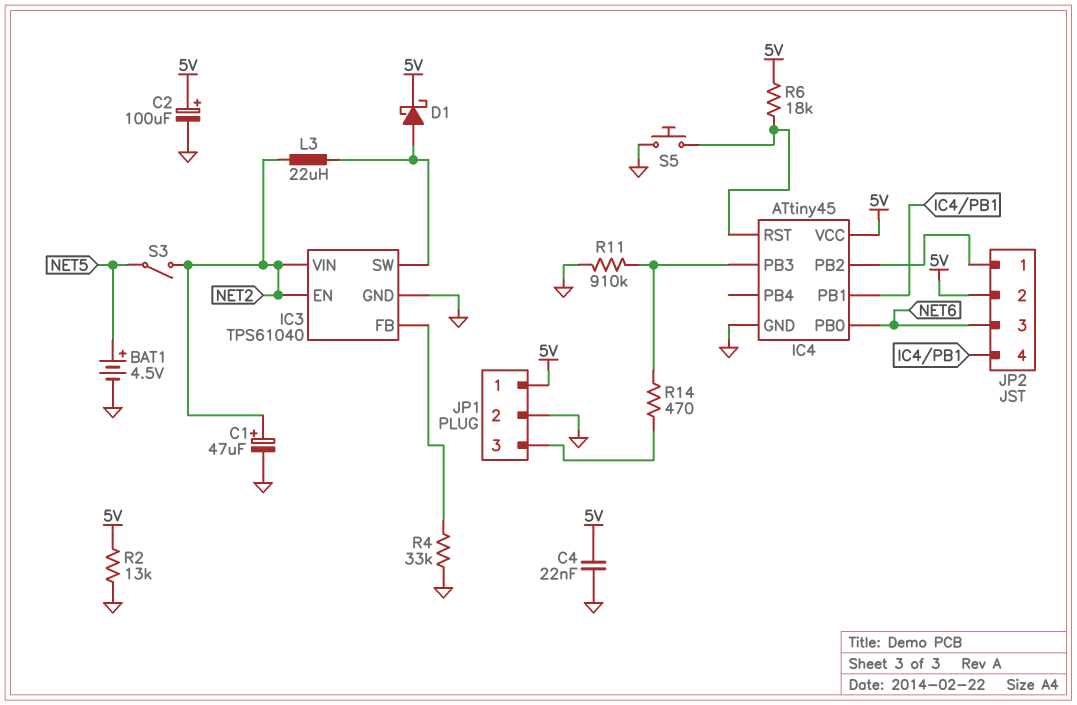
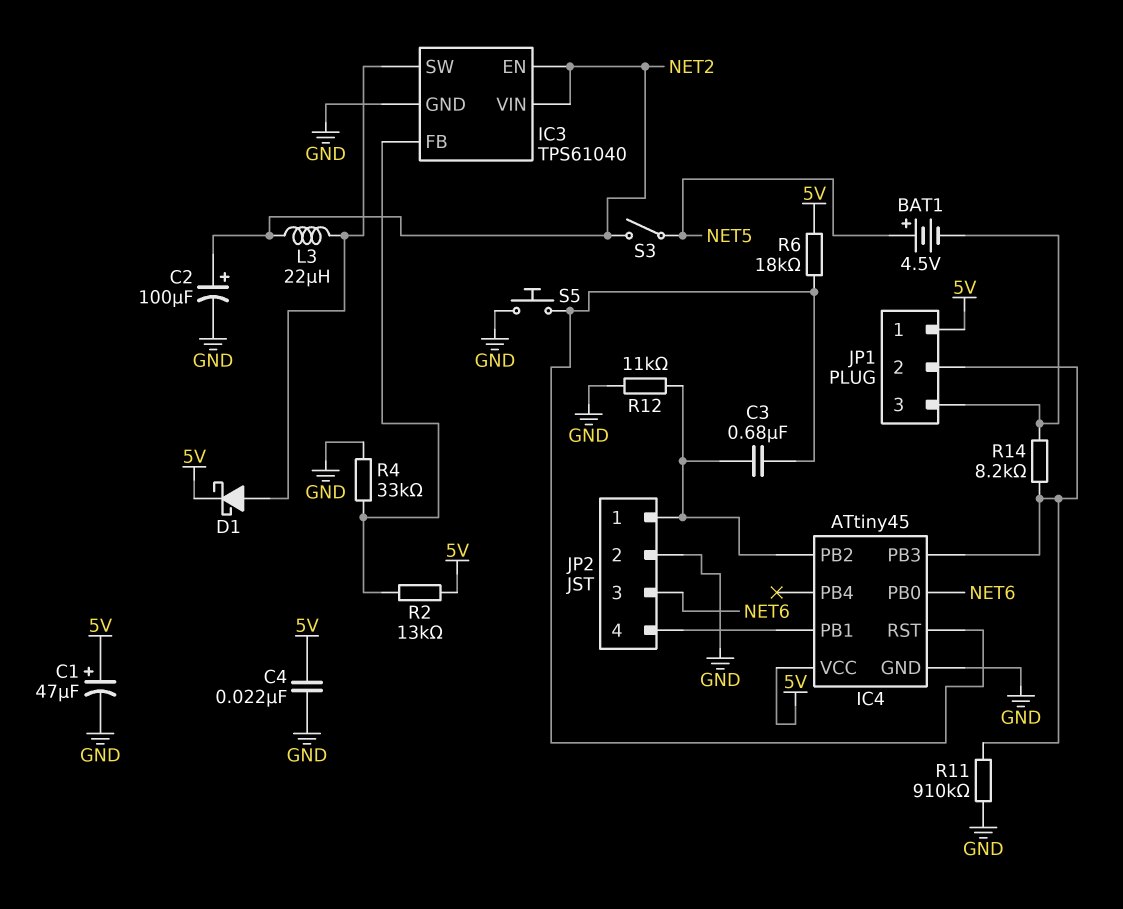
BAT1: 4.5V (plus NET5, minus GND) -> 4.5V (plus NET5, minus JP1/3)
C1: 47uF (plus NET2, minus GND) -> 47uF (plus 5V, minus GND)
C2: 100uF (plus 5V, minus GND) -> 100uF (plus NET2, minus GND)
C3: none -> 680nF (IC4/PB2, IC4/RST)
JP1 pin 2: GND -> IC4/PB3
JP2 pin 2: 5V -> GND
R2: 13k (5V, GND) -> 13k (5V, IC3/FB)
R12: none -> 11k (GND, IC4/PB2)
R14: 470 (IC4/PB3, JP1/3) -> 8.2k (IC4/PB3, JP1/3)

